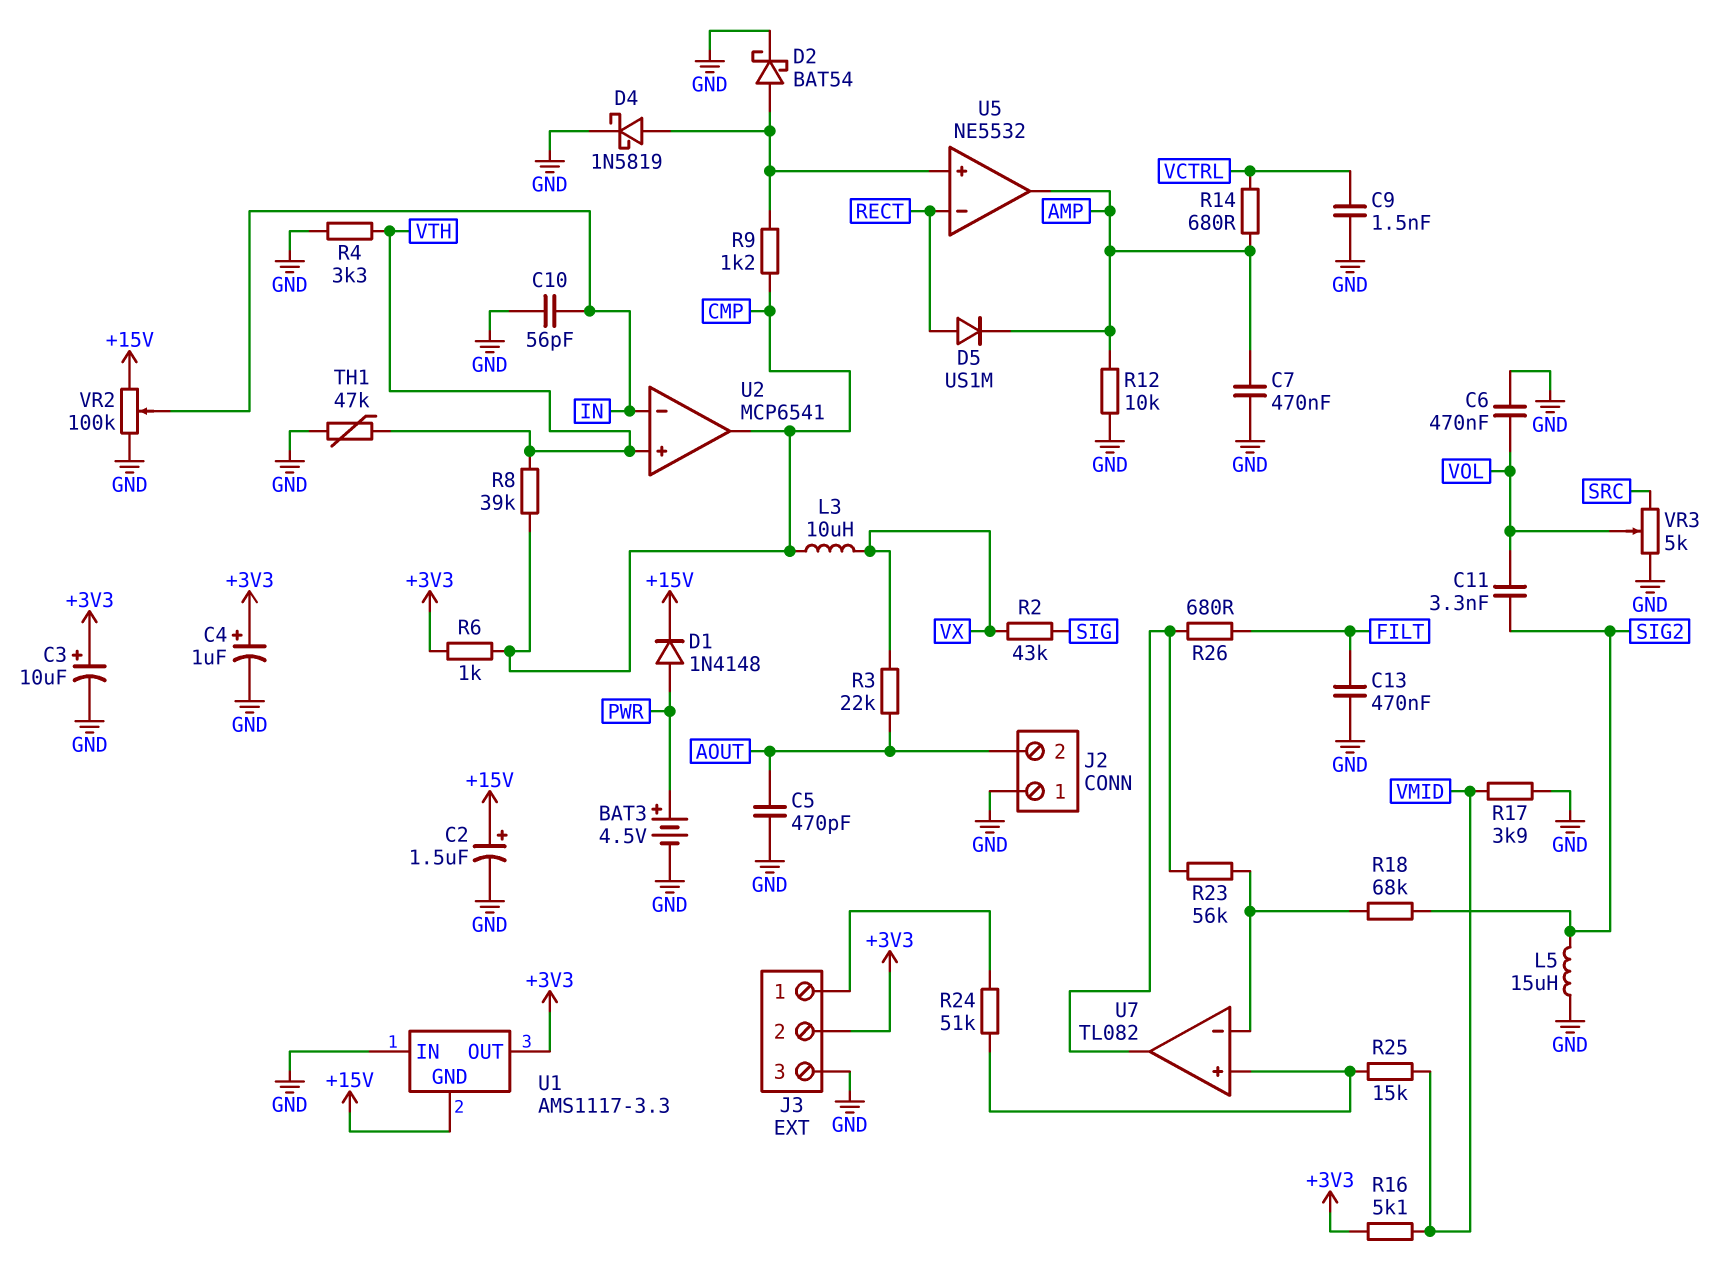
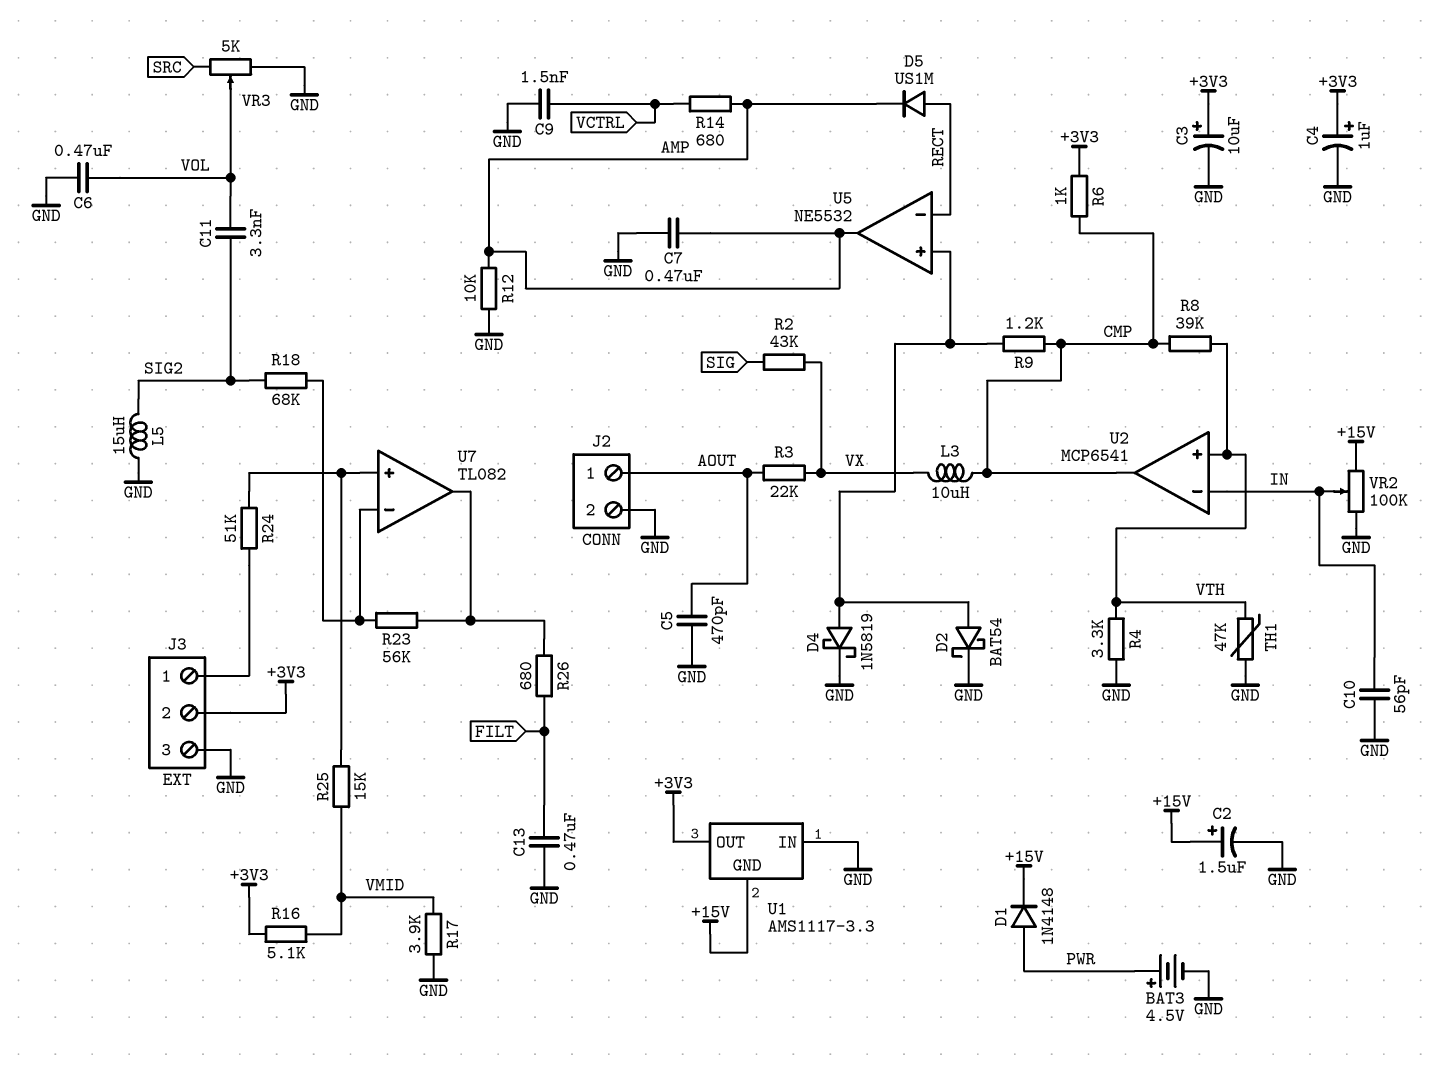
J2 pin 1: GND -> AOUT
J2 pin 2: AOUT -> GND

